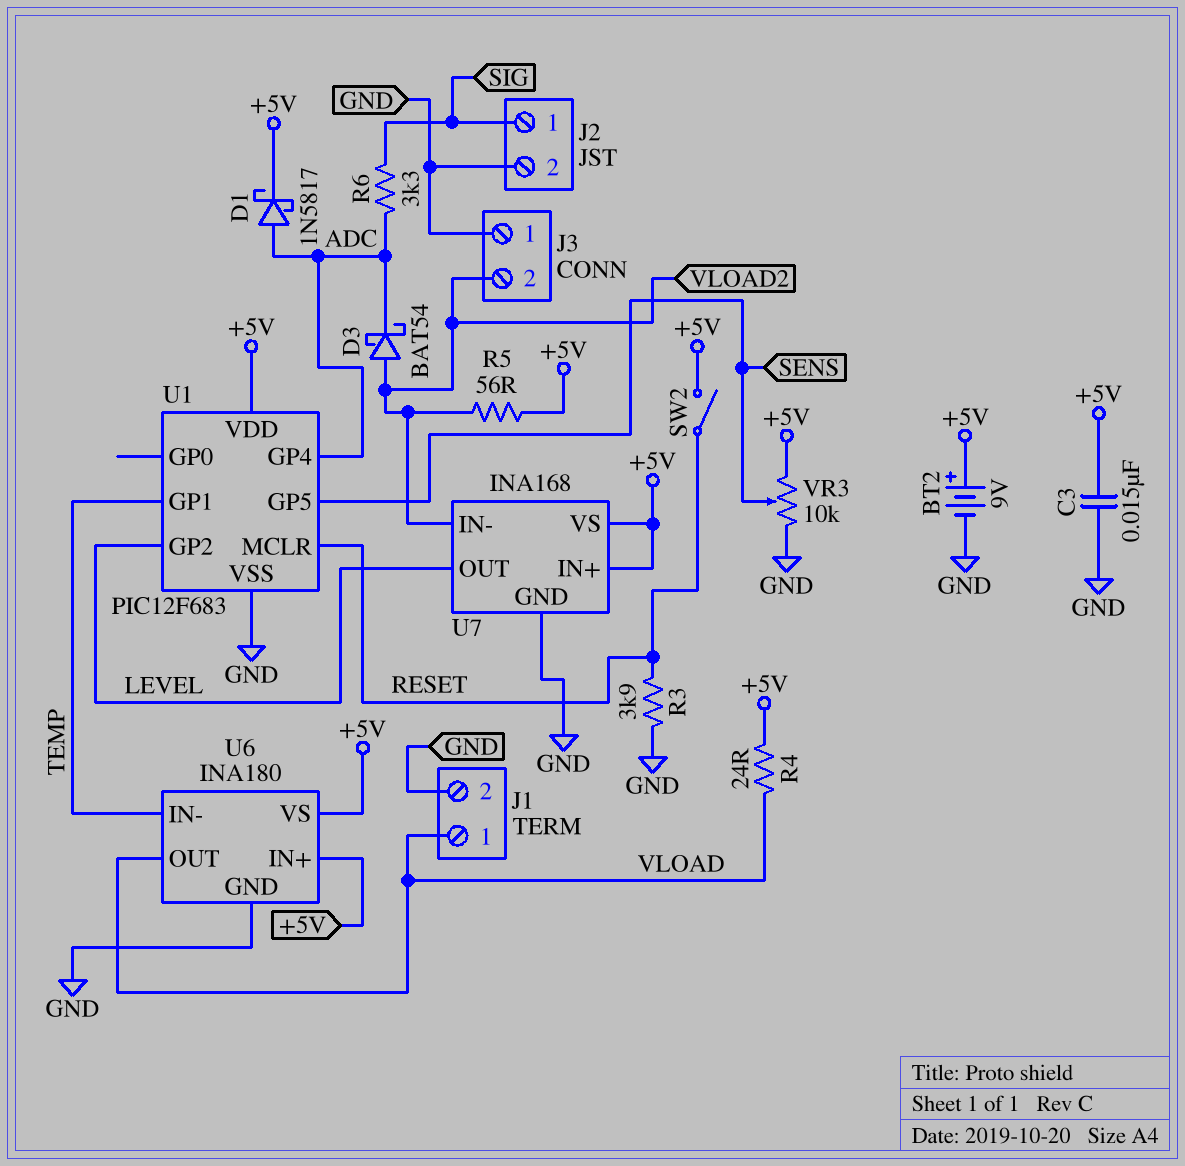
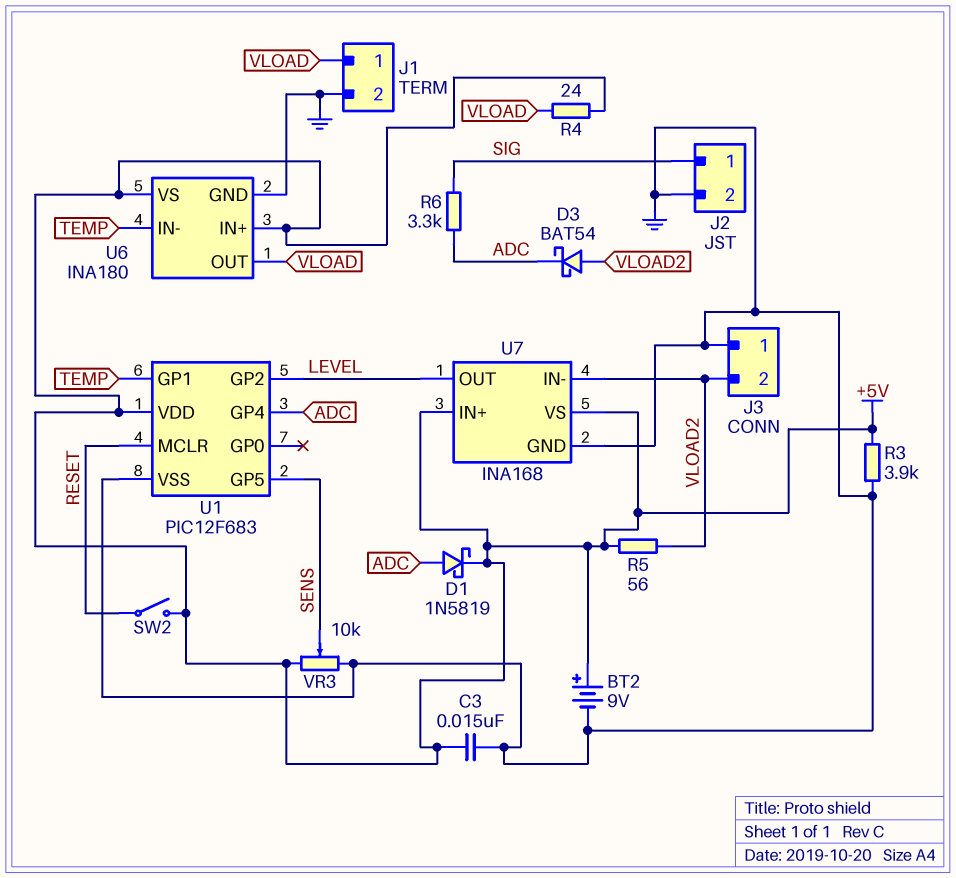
D1: schottky 1N5817 (A ADC, K +5V) -> schottky 1N5819 (A ADC, K +5V)
R3: 3.9k (GND, RESET) -> 3.9k (+5V, GND)

